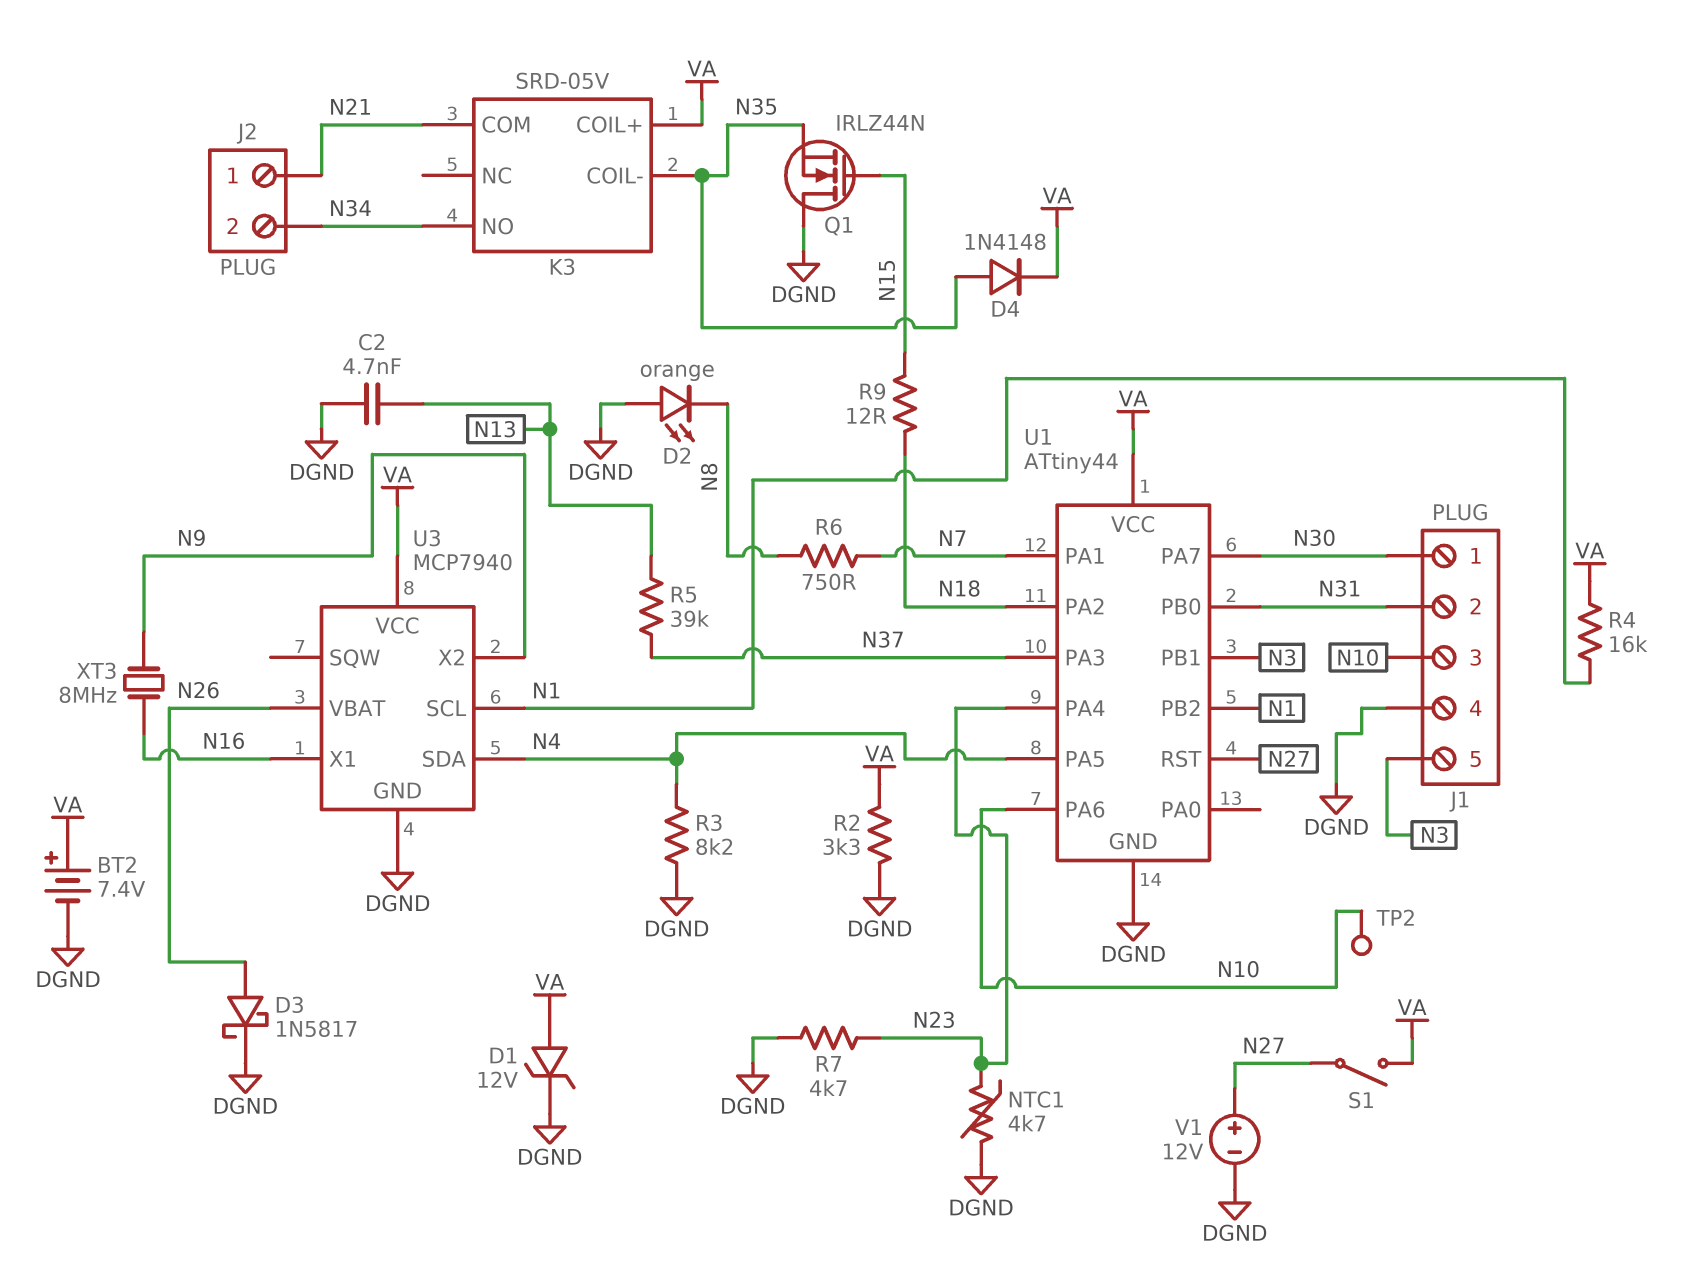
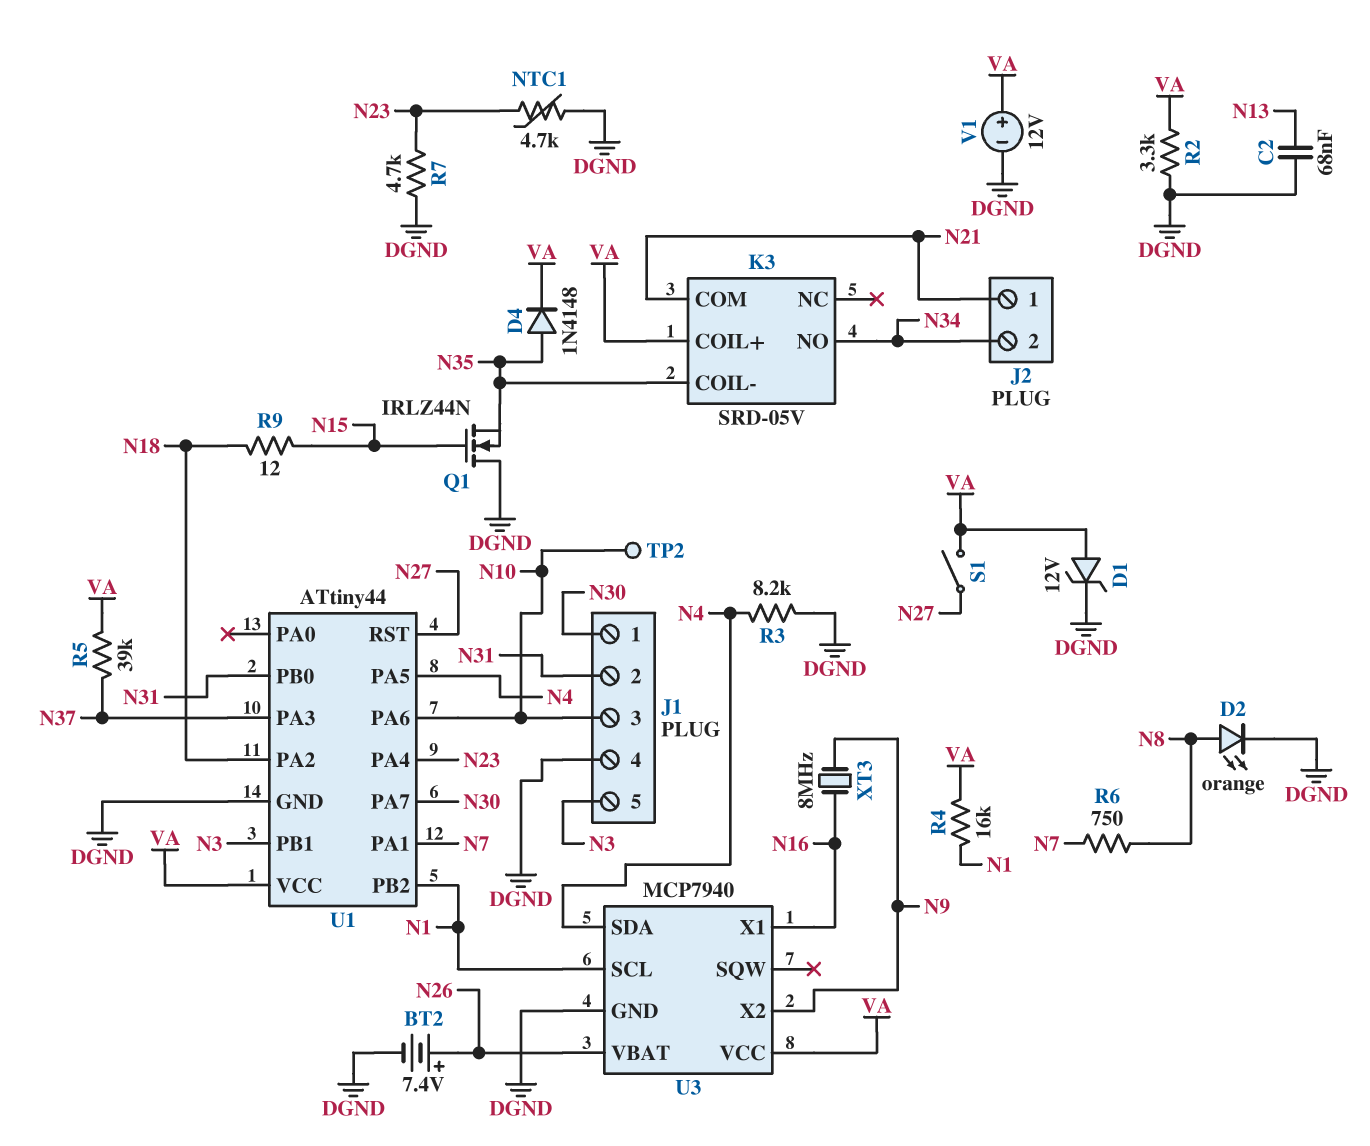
BT2: 7.4V (plus VA, minus DGND) -> 7.4V (plus N26, minus DGND)
C2: 4.7nF (DGND, N13) -> 68nF (DGND, N13)
D2: LED orange (A DGND, K N8) -> LED orange (A N8, K DGND)
D3: schottky 1N5817 (A N26, K DGND) -> none
R5: 39k (N13, N37) -> 39k (N37, VA)
V1: 12V (plus N27, minus DGND) -> 12V (plus VA, minus DGND)

